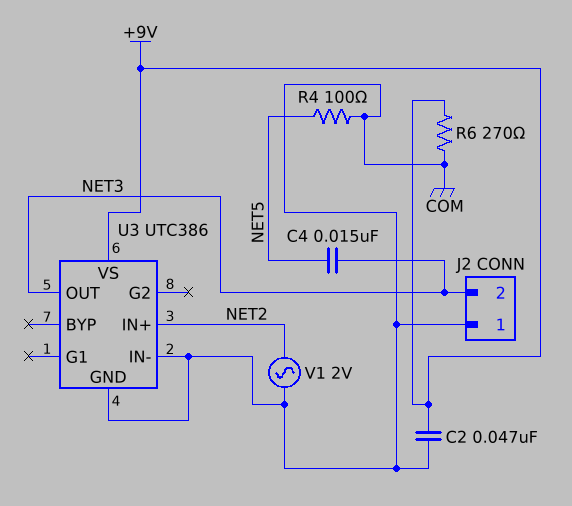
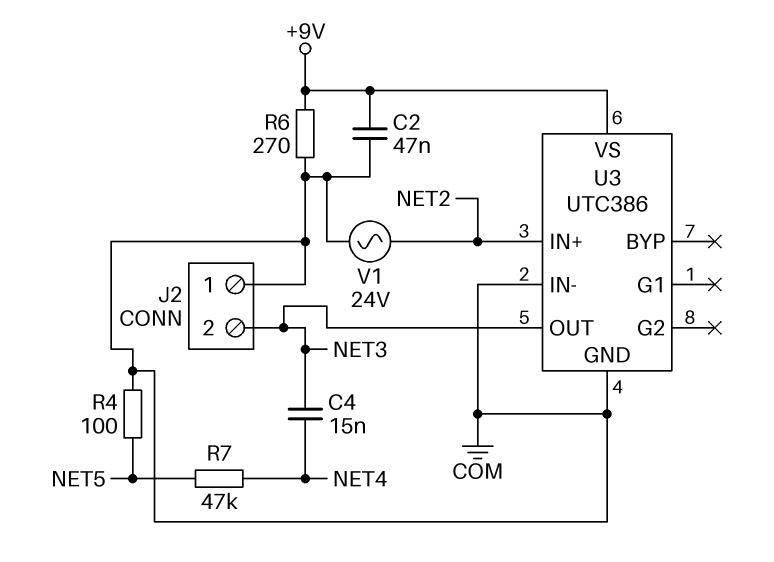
C4: 15nF (NET3, NET5) -> 15nF (NET3, NET4)
R7: none -> 47k (NET4, NET5)
V1: AC 2V (COM, NET2) -> AC 24V (COM, NET2)

